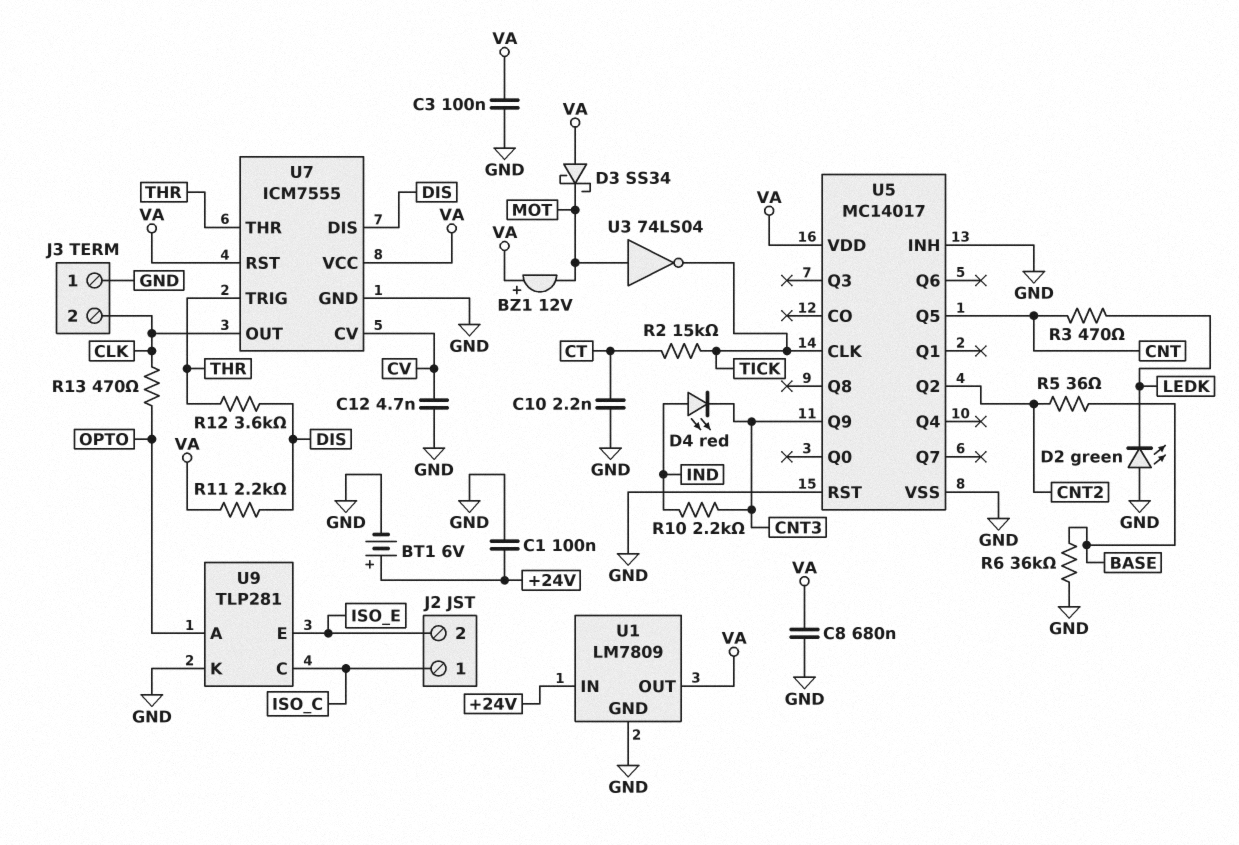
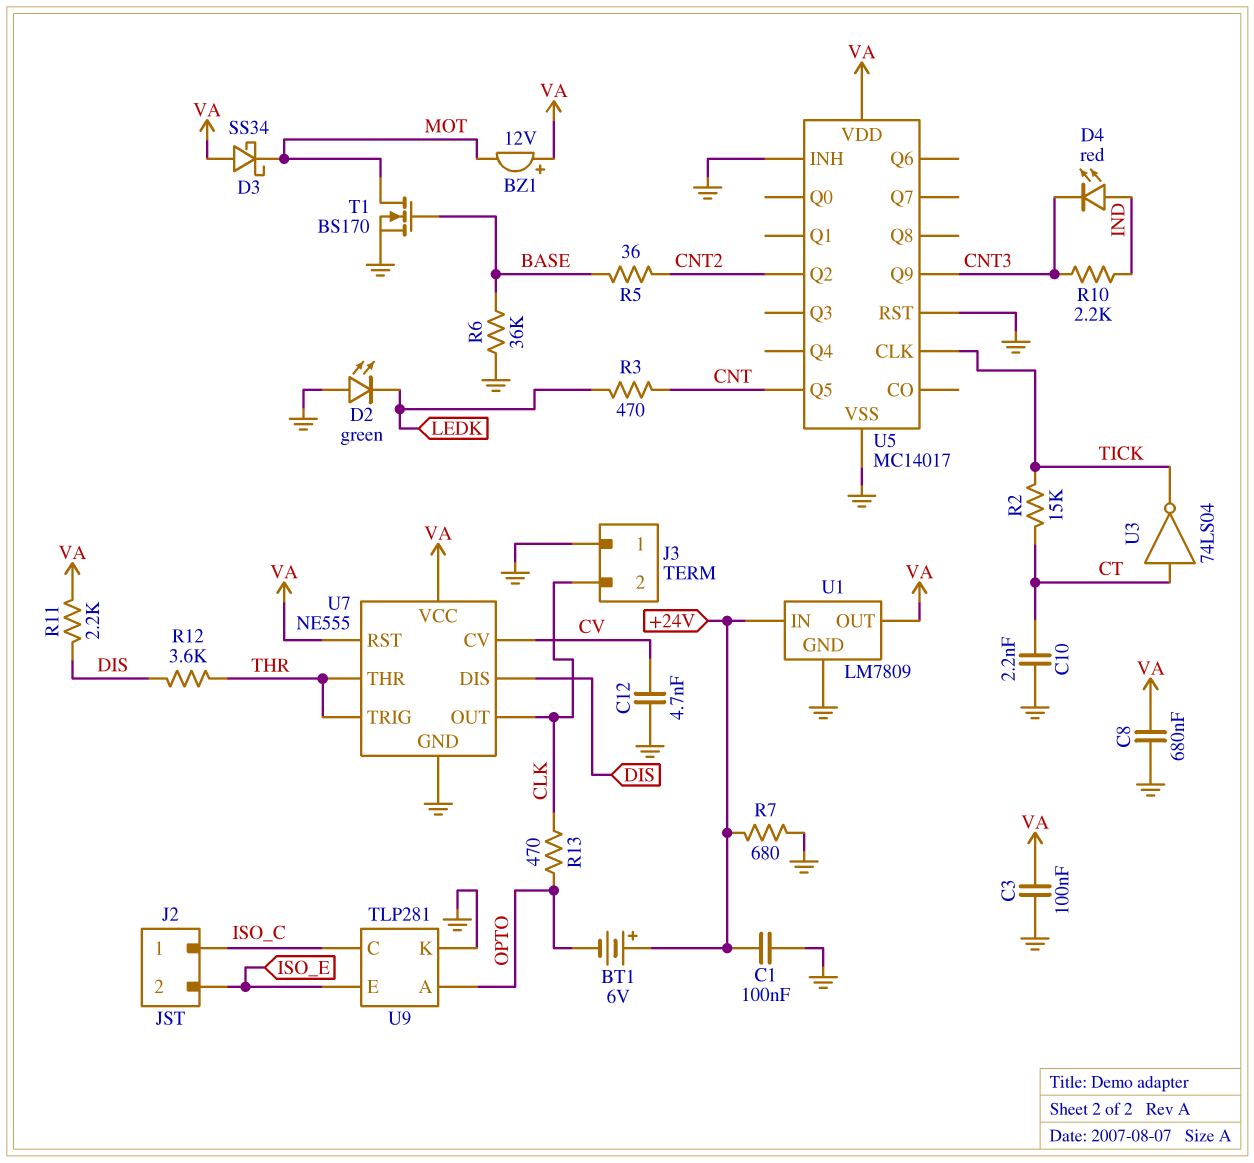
BT1: 6V (plus +24V, minus GND) -> 6V (plus +24V, minus OPTO)
R7: none -> 680 (+24V, GND)
T1: none -> NMOS BS170 (G BASE, D MOT, S GND)
U3: NOT 74LS04 (in MOT, out TICK) -> NOT 74LS04 (in CT, out TICK)
U7: ICM7555 -> NE555

